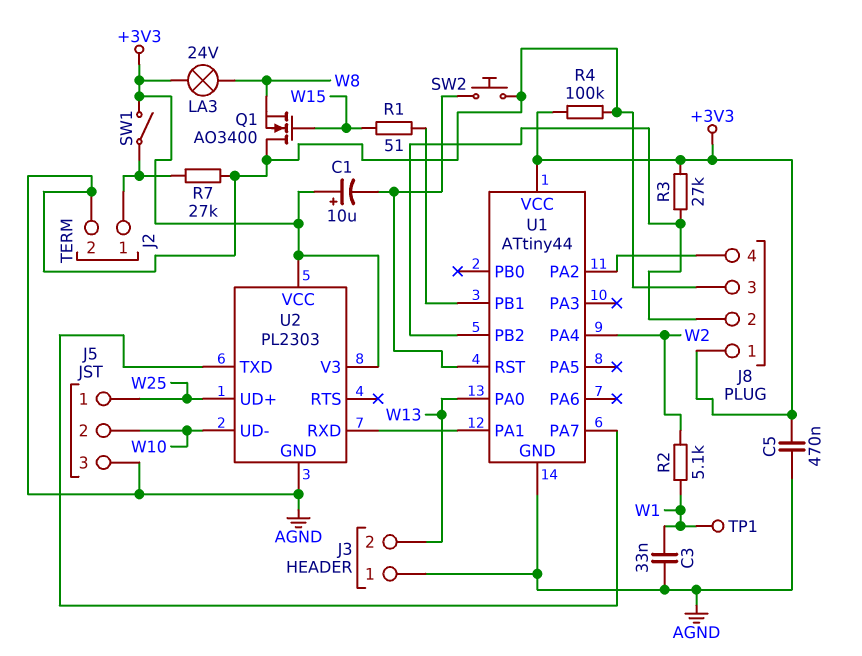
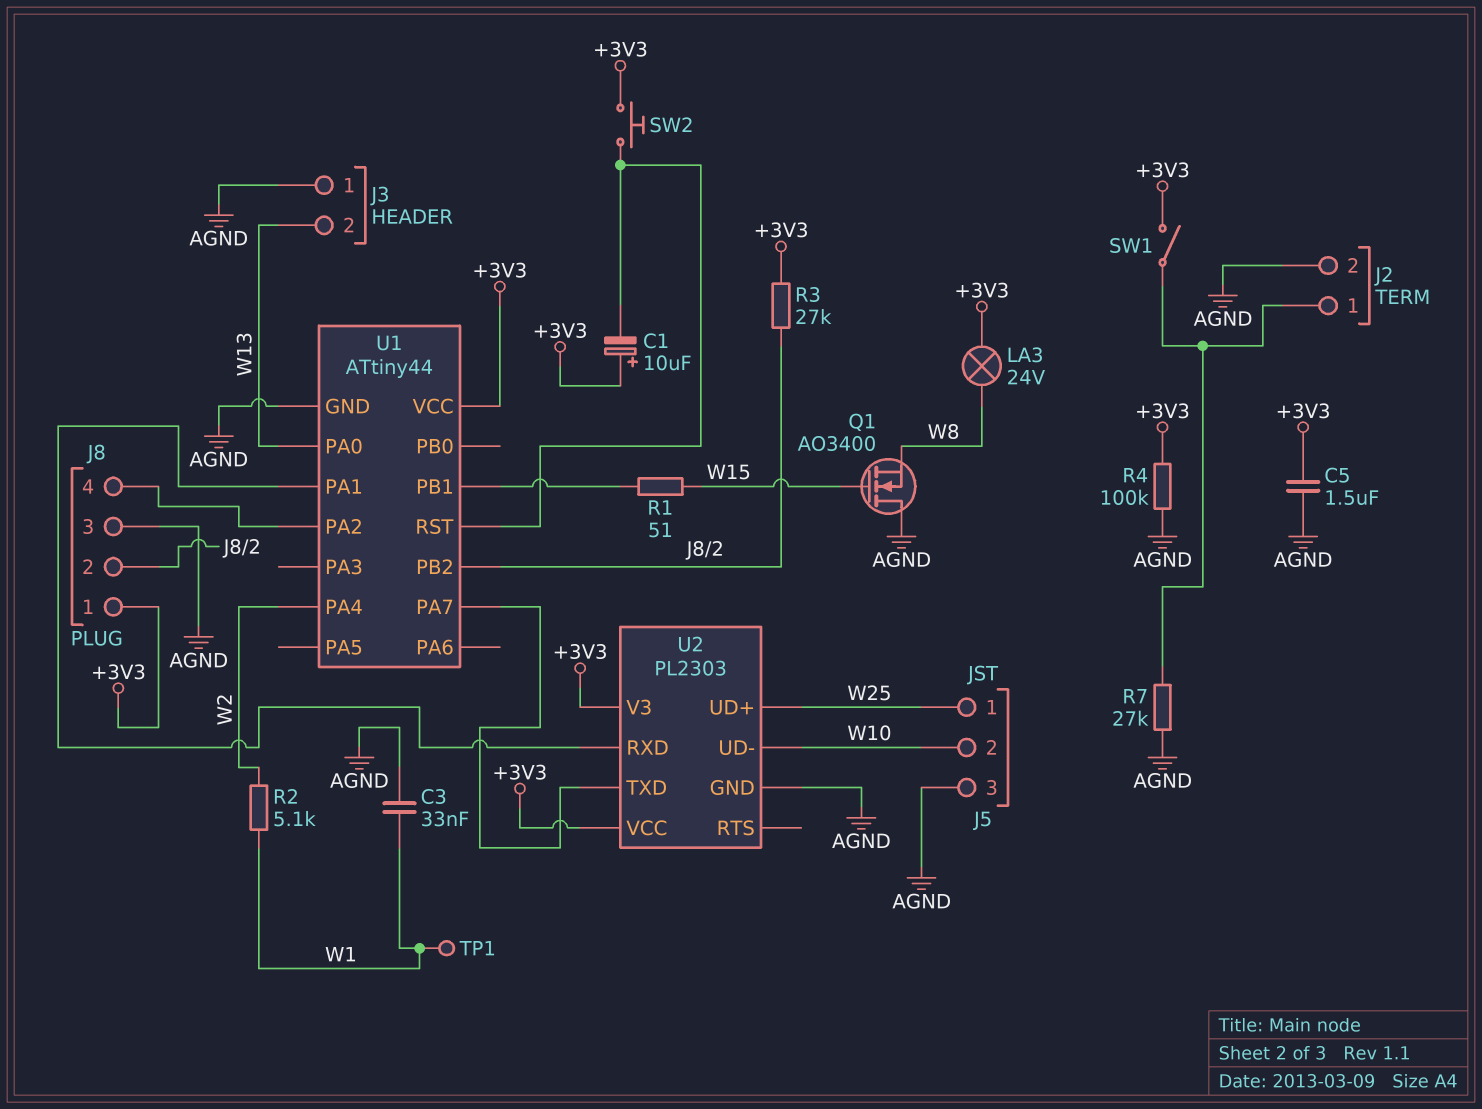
C5: 470nF (+3V3, AGND) -> 1.5uF (+3V3, AGND)
SW2: button (AGND, U1/RST) -> button (+3V3, U1/RST)

